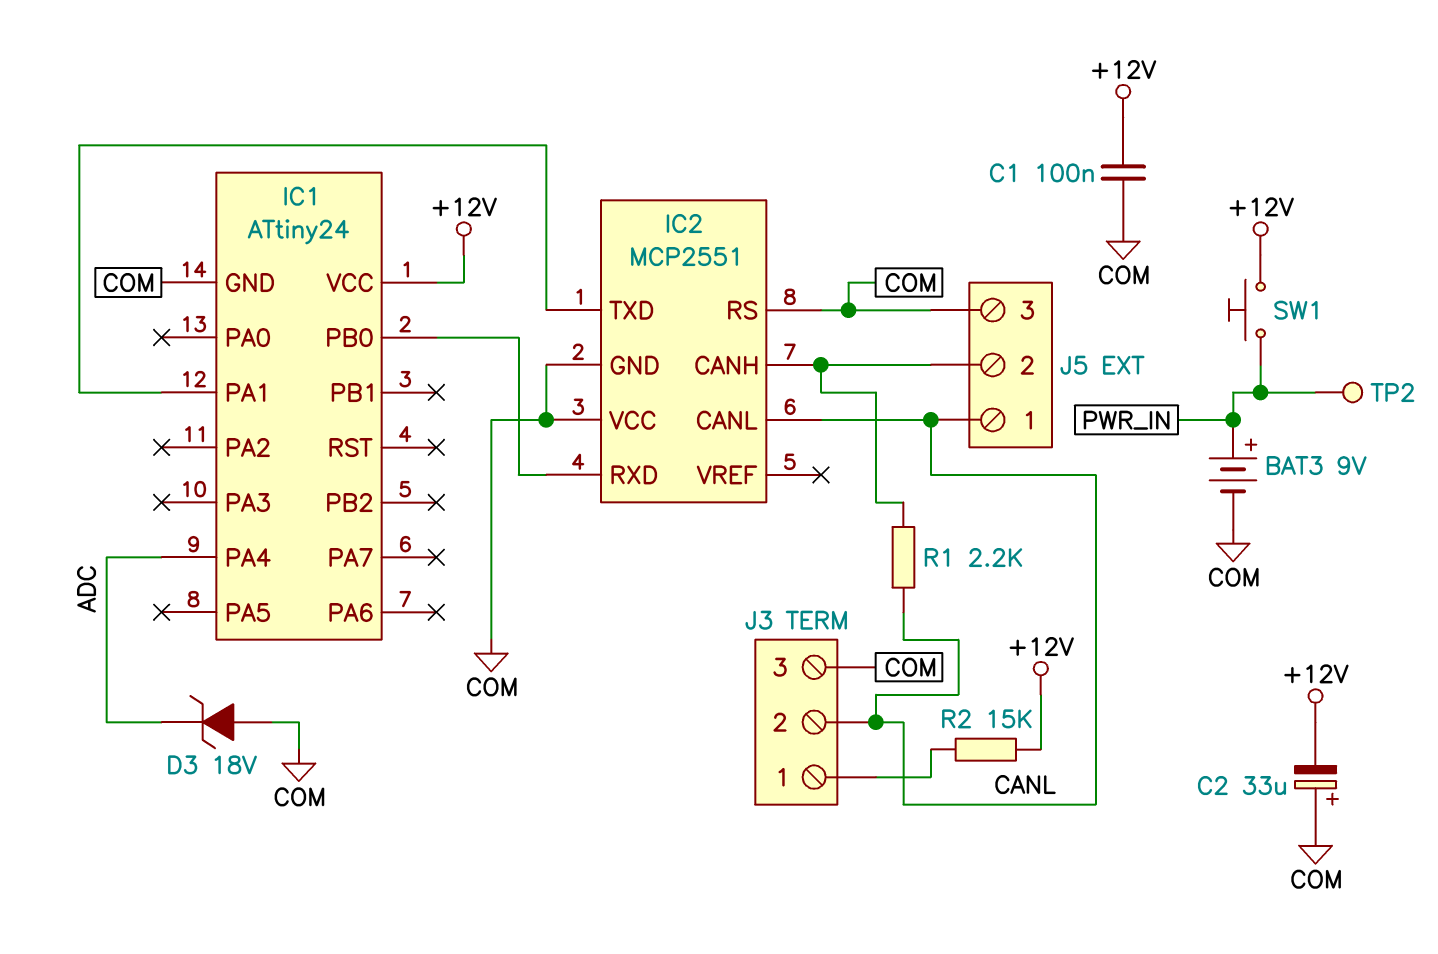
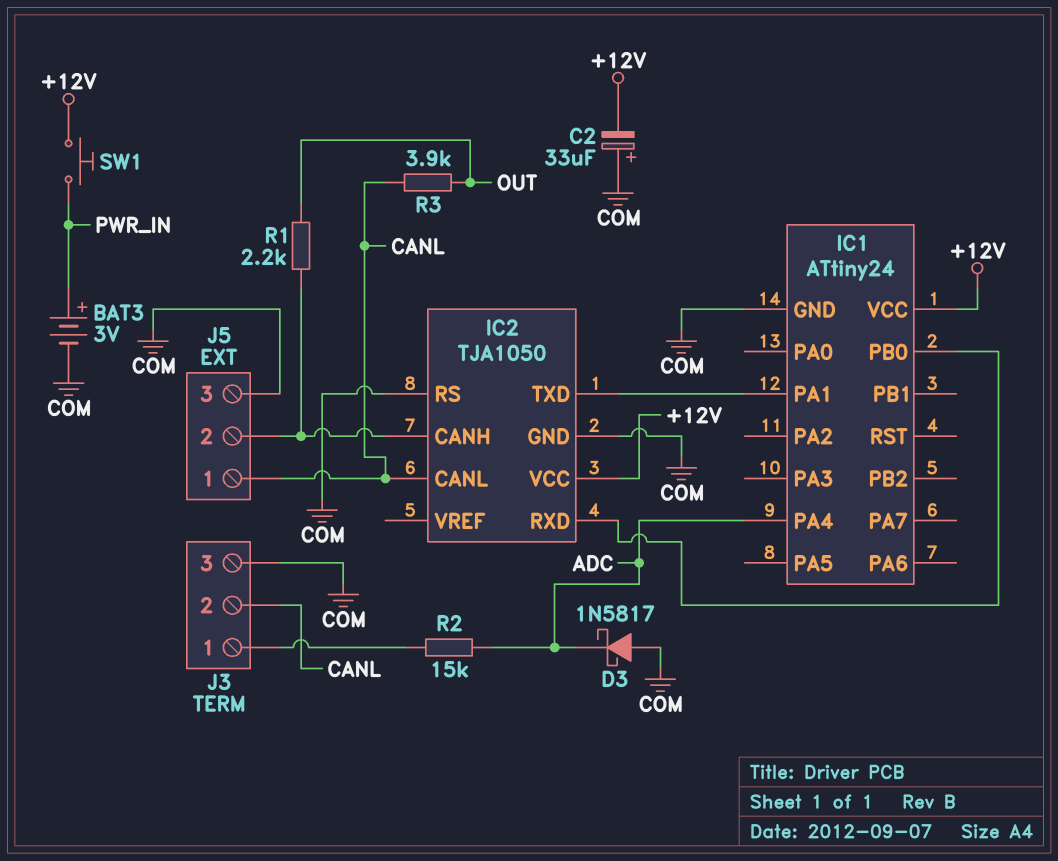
BAT3: 9V (plus PWR_IN, minus COM) -> 3V (plus PWR_IN, minus COM)
C1: 100nF (+12V, COM) -> none
D3: zener 18V (A COM, K ADC) -> schottky 1N5817 (A COM, K ADC)
IC2: MCP2551 -> TJA1050
IC2 pin VCC: COM -> +12V
R1: 2.2k (CANL, IC2/CANH) -> 2.2k (IC2/CANH, OUT)
R2: 15k (+12V, J3/1) -> 15k (ADC, J3/1)
R3: none -> 3.9k (CANL, OUT)
TP2: test point (PWR_IN) -> none

